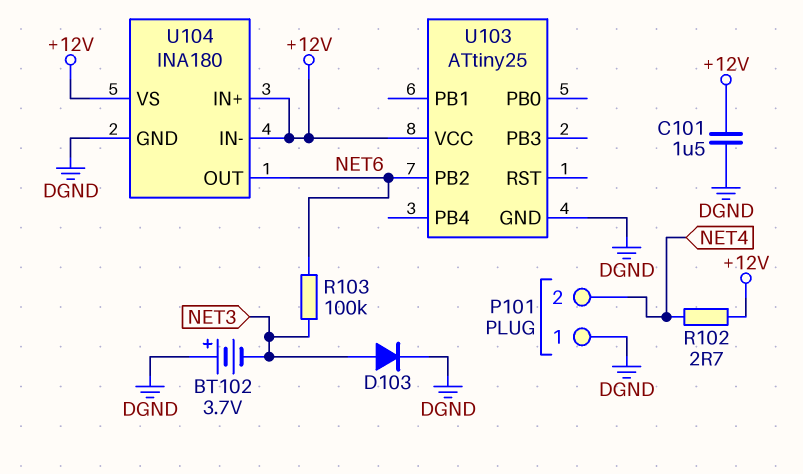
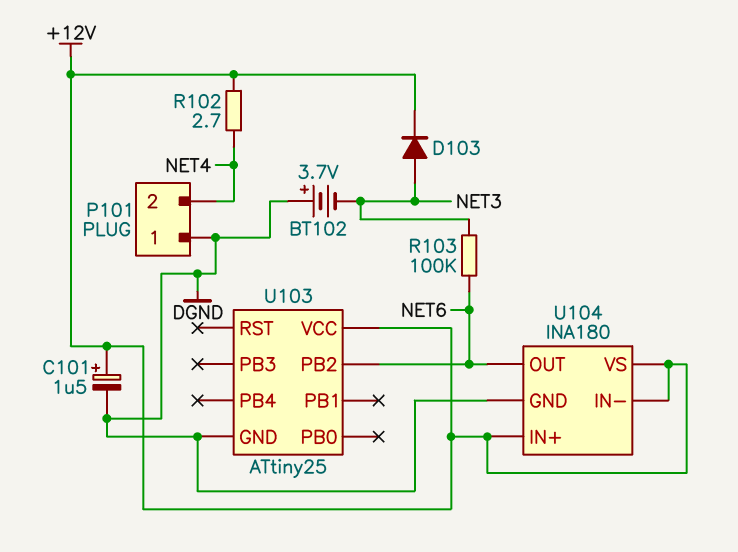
C101: 1.5uF (+12V, DGND) -> 1.5uF (plus +12V, minus DGND)
D103: diode (A NET3, K DGND) -> diode (A NET3, K +12V)

